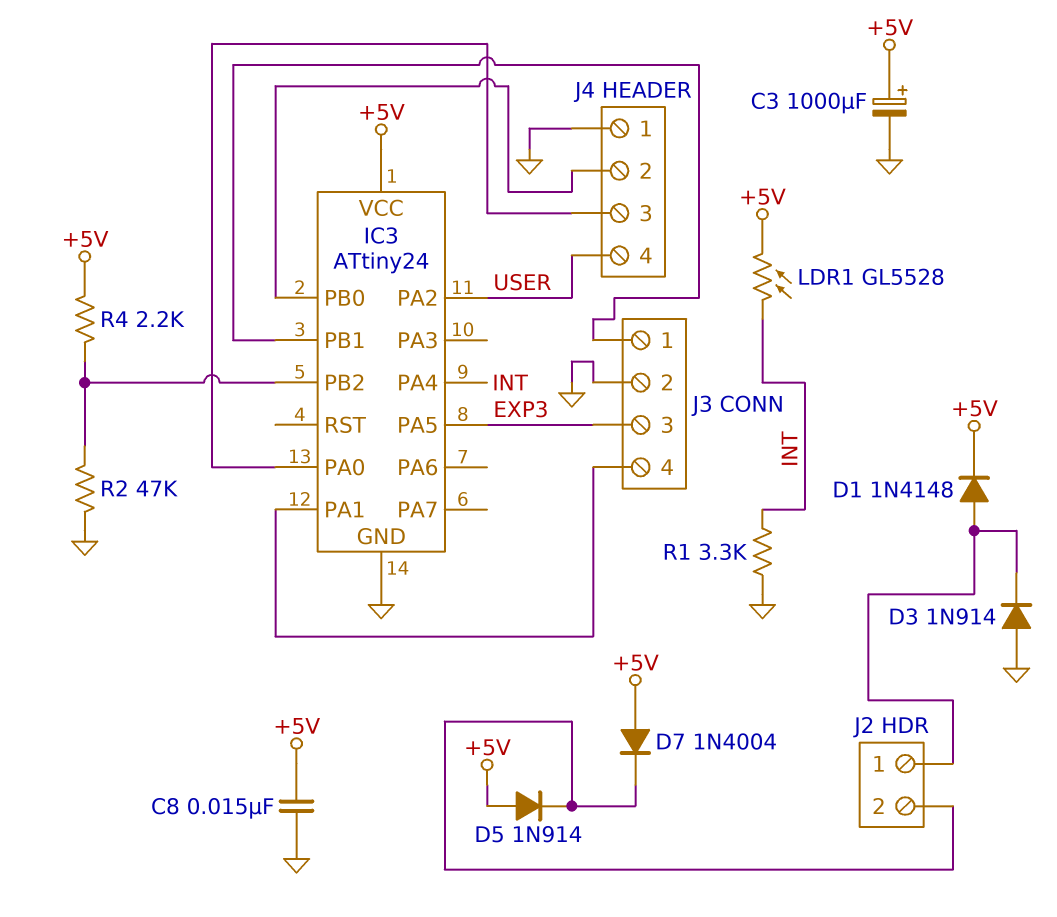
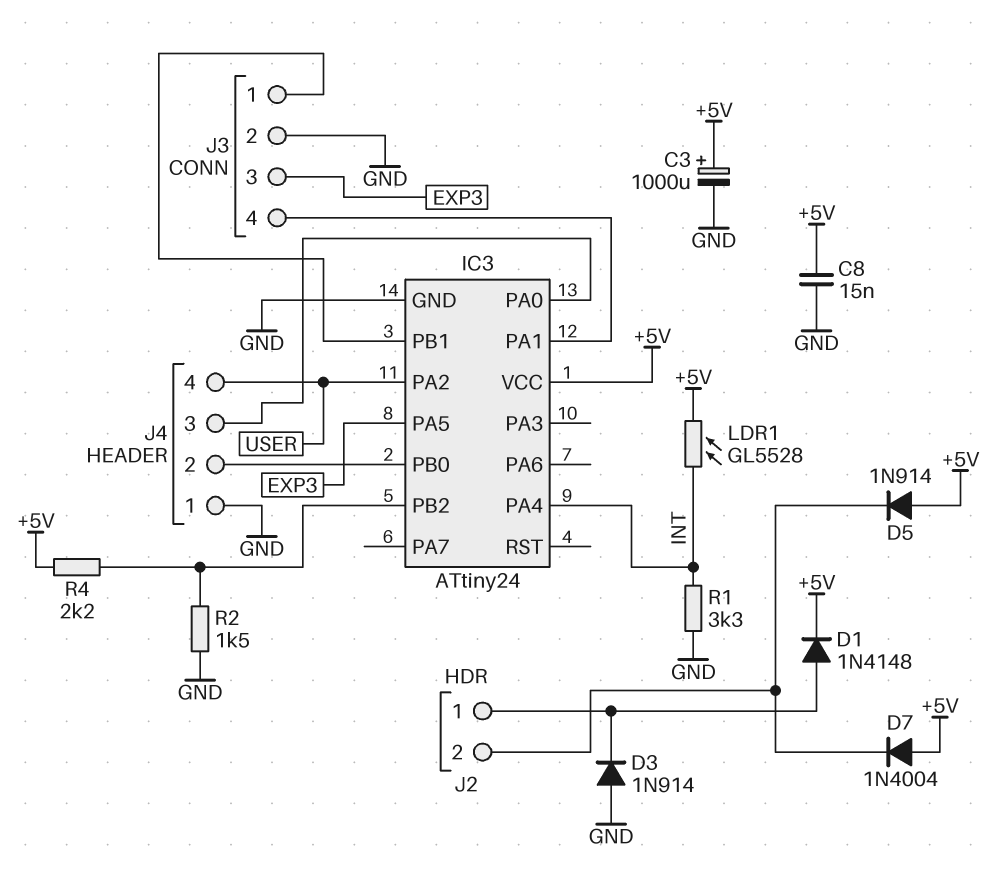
R2: 47k (GND, IC3/PB2) -> 1.5k (GND, IC3/PB2)

